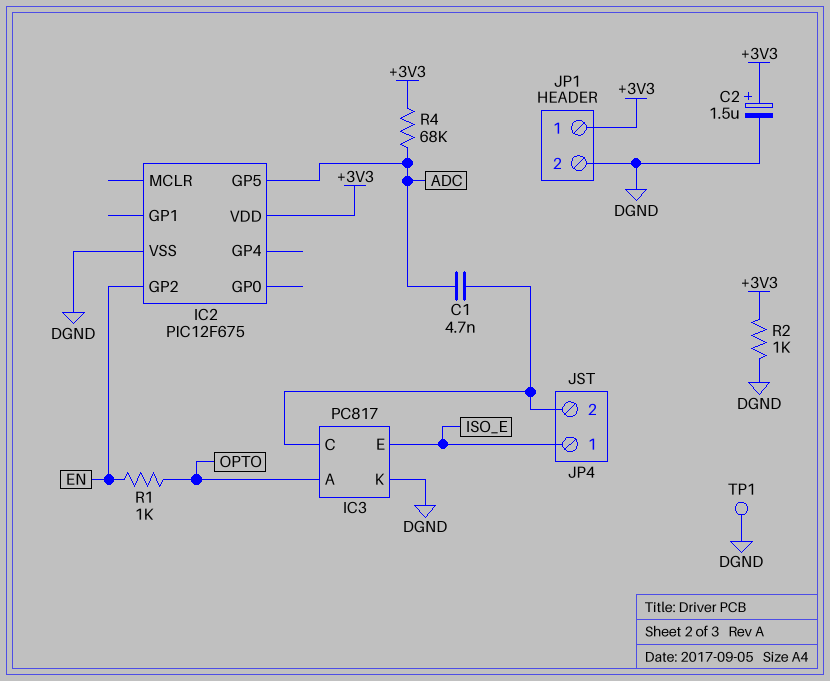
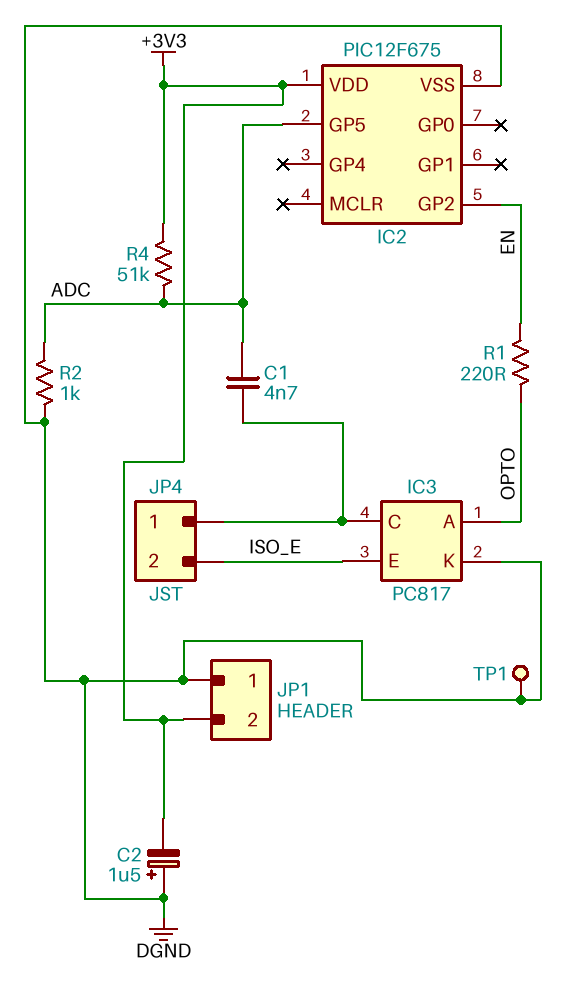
C2: 1.5uF (plus +3V3, minus DGND) -> 1.5uF (plus DGND, minus +3V3)
JP1 pin 1: +3V3 -> DGND
JP1 pin 2: DGND -> +3V3
JP4 pin 1: ISO_E -> IC3/C
JP4 pin 2: IC3/C -> ISO_E
R1: 1k (EN, OPTO) -> 220 (EN, OPTO)
R2: 1k (+3V3, DGND) -> 1k (ADC, DGND)
R4: 68k (+3V3, ADC) -> 51k (+3V3, ADC)

